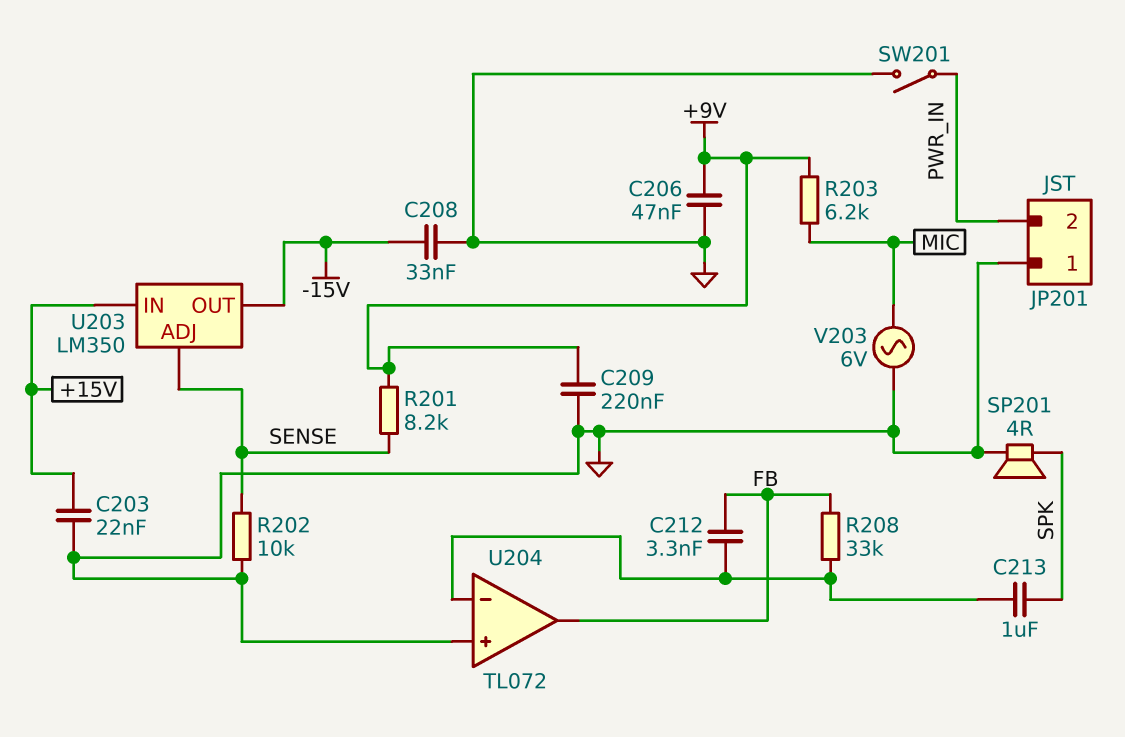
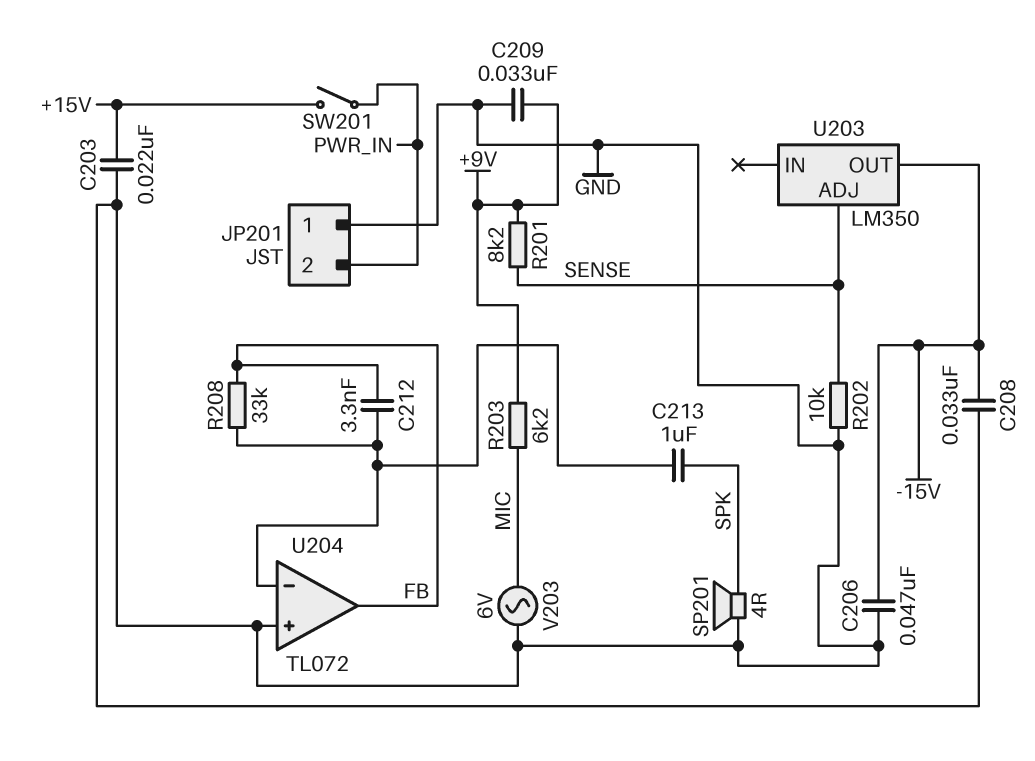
C206: 47nF (+9V, GND) -> 47nF (-15V, GND)
C209: 220nF (+9V, GND) -> 33nF (+9V, GND)
SW201: switch (GND, PWR_IN) -> switch (+15V, PWR_IN)
U203 pin IN: +15V -> none

